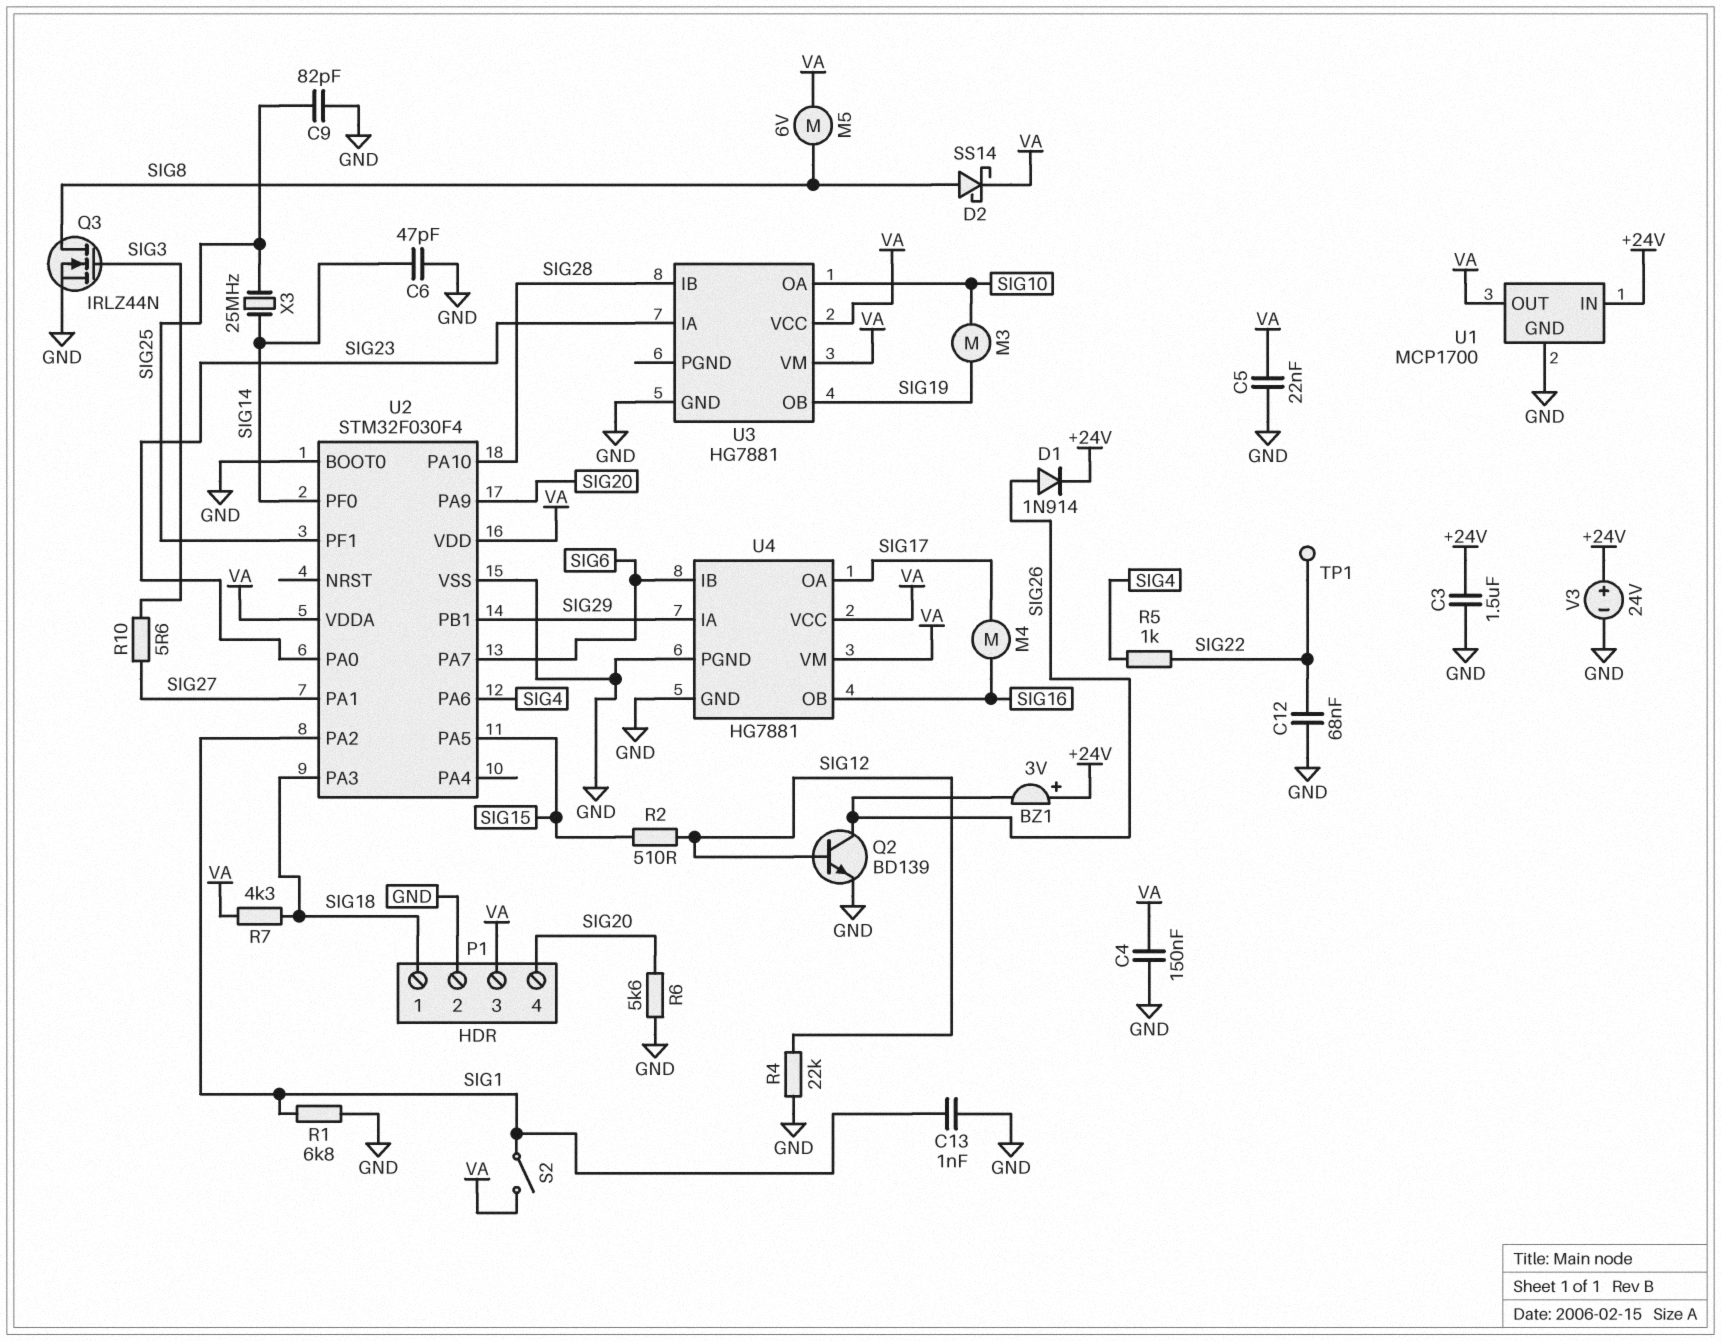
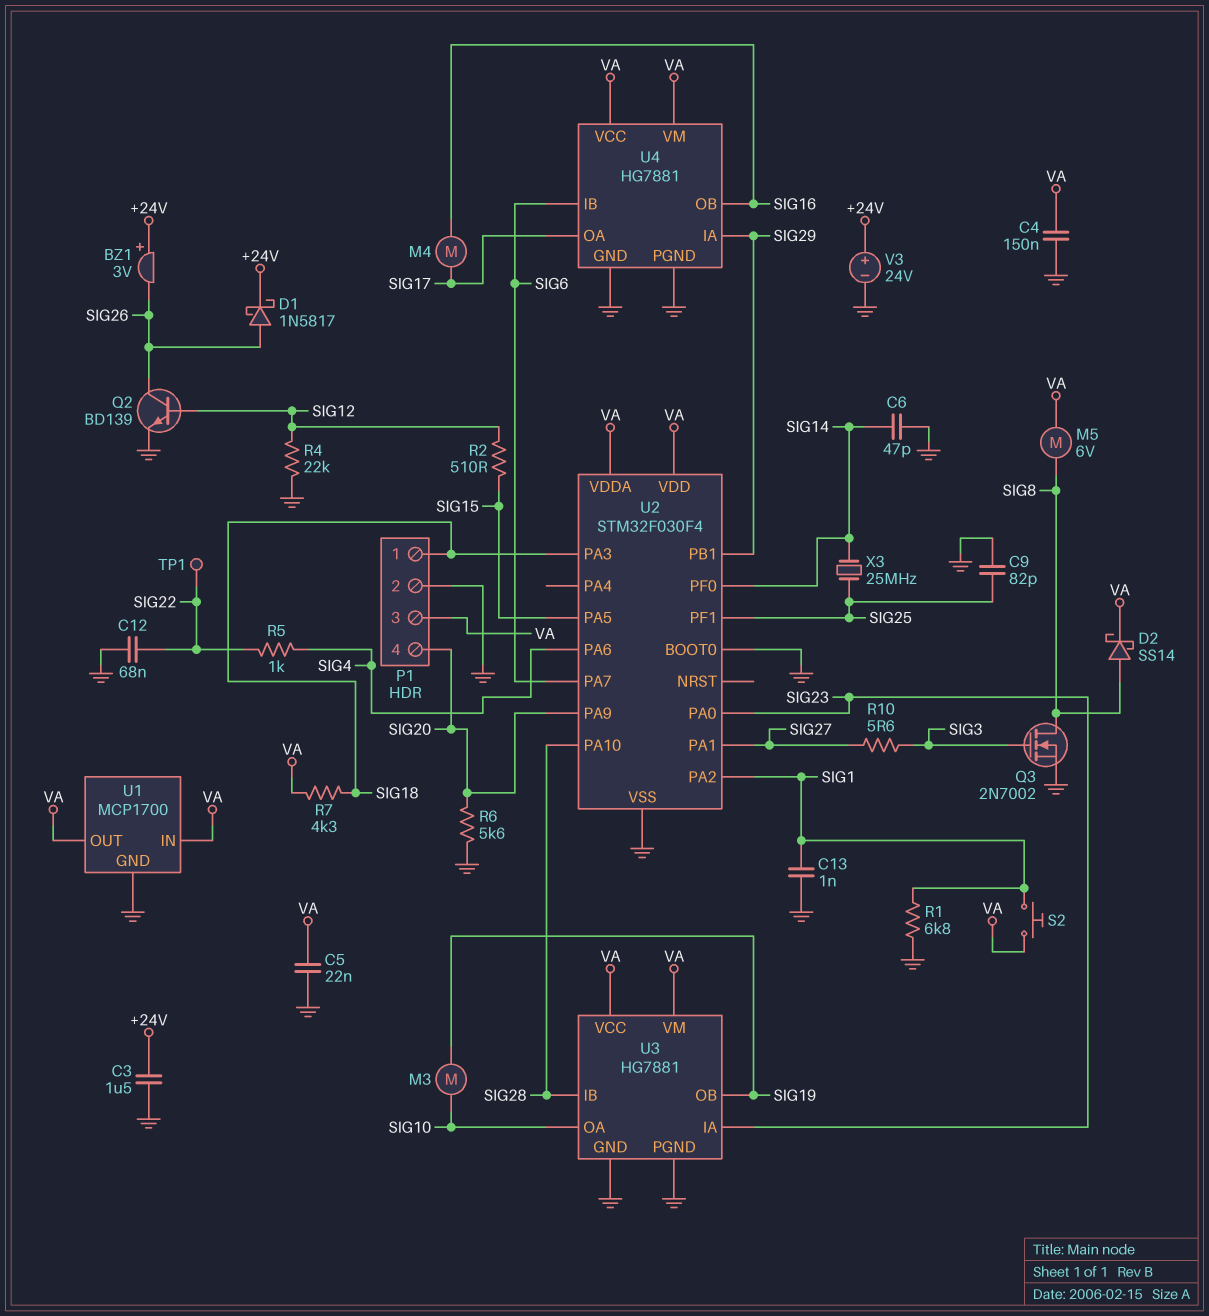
D1: diode 1N914 (A SIG26, K +24V) -> schottky 1N5817 (A SIG26, K +24V)
Q3: NMOS IRLZ44N (G SIG3, D SIG8, S GND) -> NMOS 2N7002 (G SIG3, D SIG8, S GND)
S2: switch (SIG1, VA) -> button (SIG1, VA)
U1 pin IN: +24V -> VA
U3 pin PGND: none -> GND

